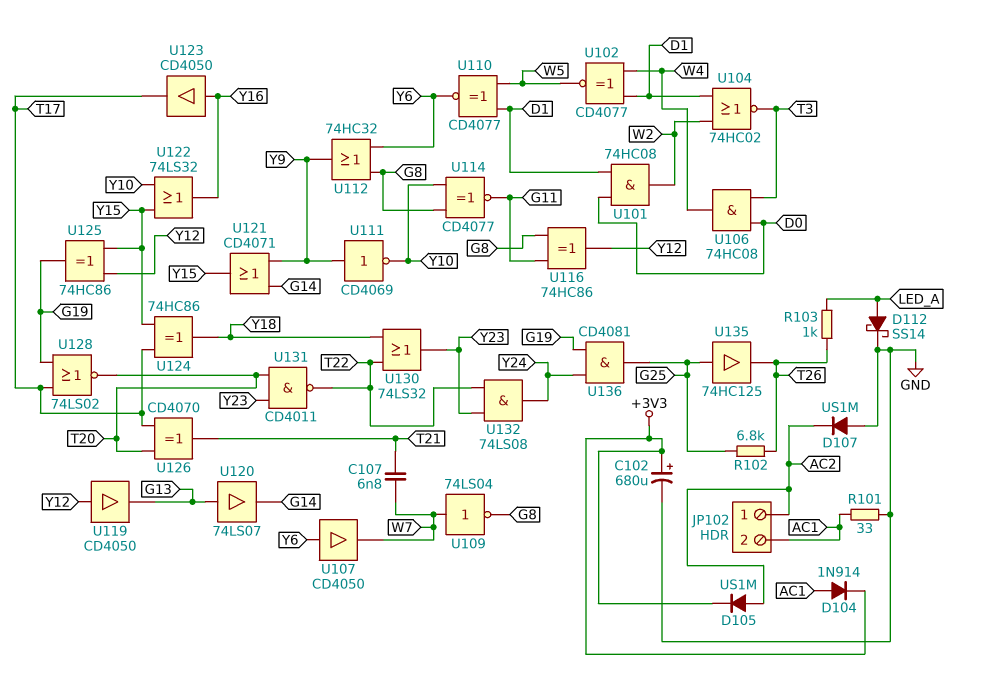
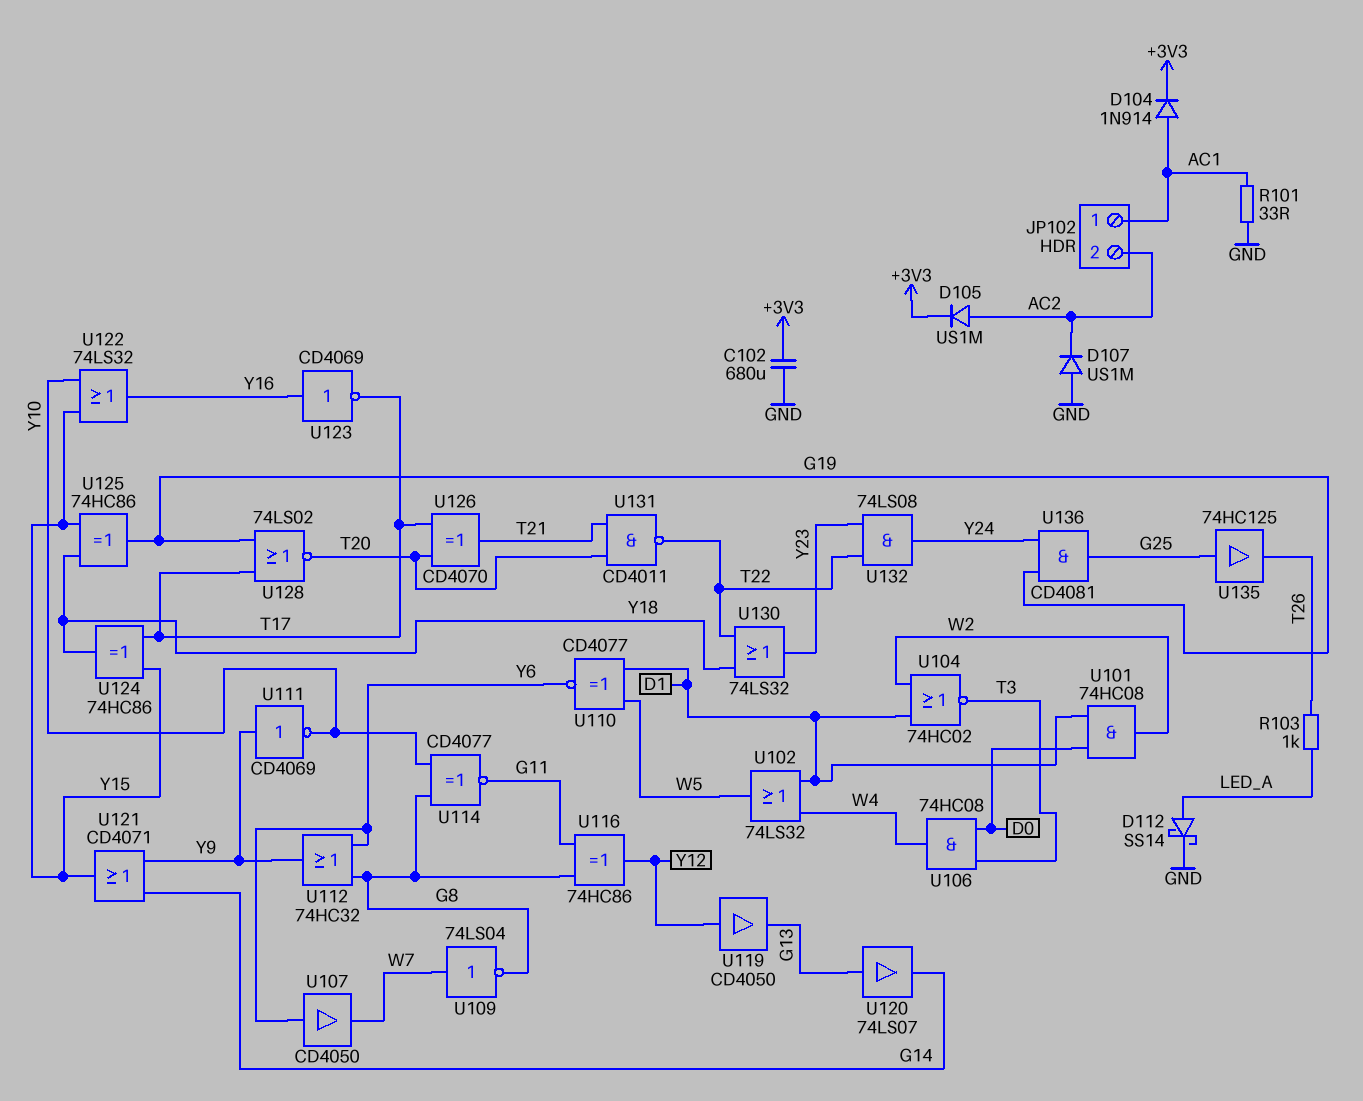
C102: 680uF (plus +3V3, minus GND) -> 680uF (+3V3, GND)
C107: 6.8nF (T21, W7) -> none
JP102 pin 1: AC2 -> AC1
JP102 pin 2: AC1 -> AC2
R102: 6.8k (G25, T26) -> none
U102: XNOR CD4077 (in D1, in W4, out W5) -> OR 74LS32 (in D1, in W4, out W5)
U123: buffer CD4050 (in Y16, out T17) -> NOT CD4069 (in Y16, out T17)
U125: XOR 74HC86 (in Y12, in Y15, out G19) -> XOR 74HC86 (in Y15, in Y18, out G19)
U131: NAND CD4011 (in T20, in Y23, out T22) -> NAND CD4011 (in T20, in T21, out T22)

